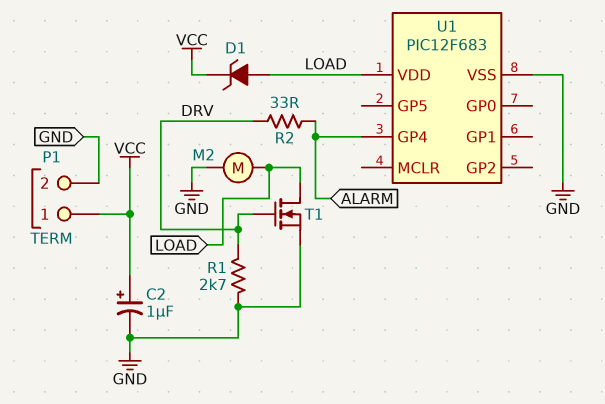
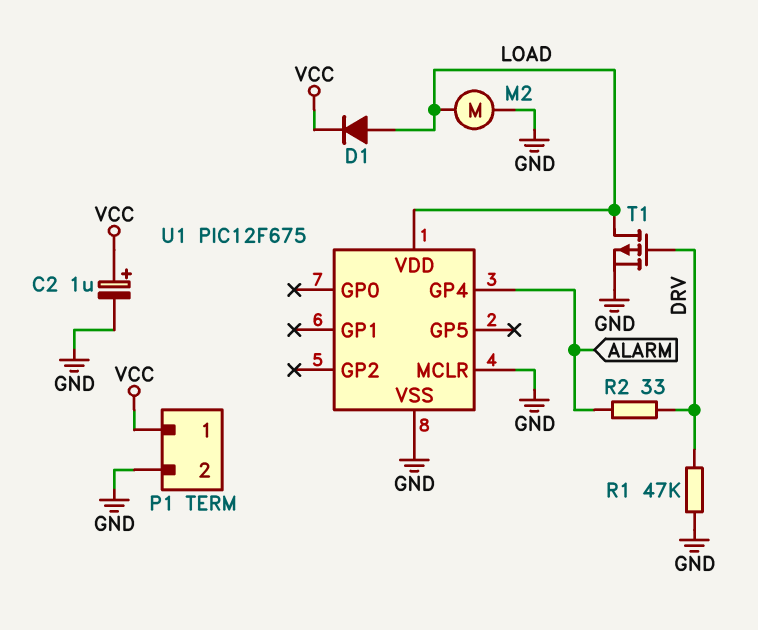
D1: zener (A LOAD, K VCC) -> diode (A LOAD, K VCC)
R1: 2.7k (DRV, GND) -> 47k (DRV, GND)
T1: NMOS (G DRV, D LOAD, S GND) -> PMOS (G DRV, D LOAD, S GND)
U1: PIC12F683 -> PIC12F675
U1 pin MCLR: none -> GND

